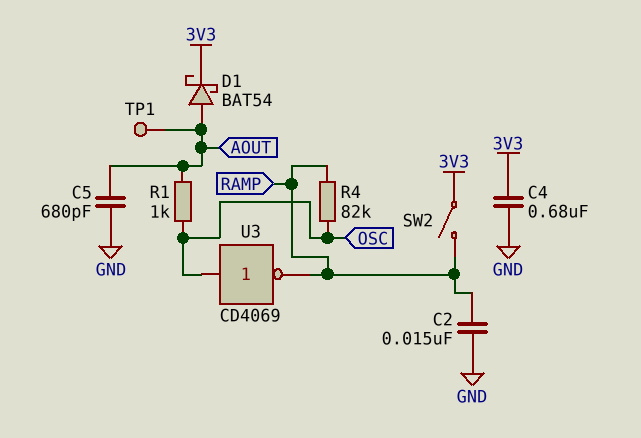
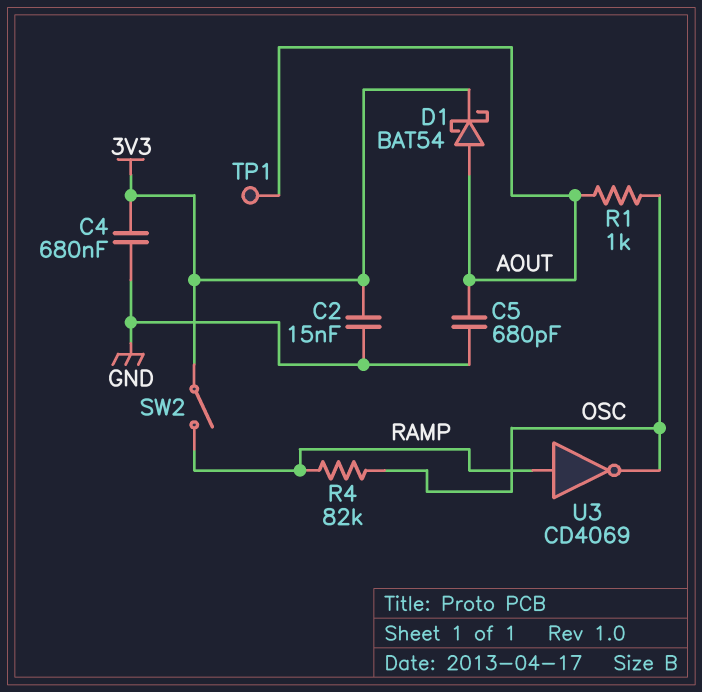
C2: 15nF (GND, RAMP) -> 15nF (3V3, GND)
U3: NOT CD4069 (in OSC, out RAMP) -> NOT CD4069 (in RAMP, out OSC)

